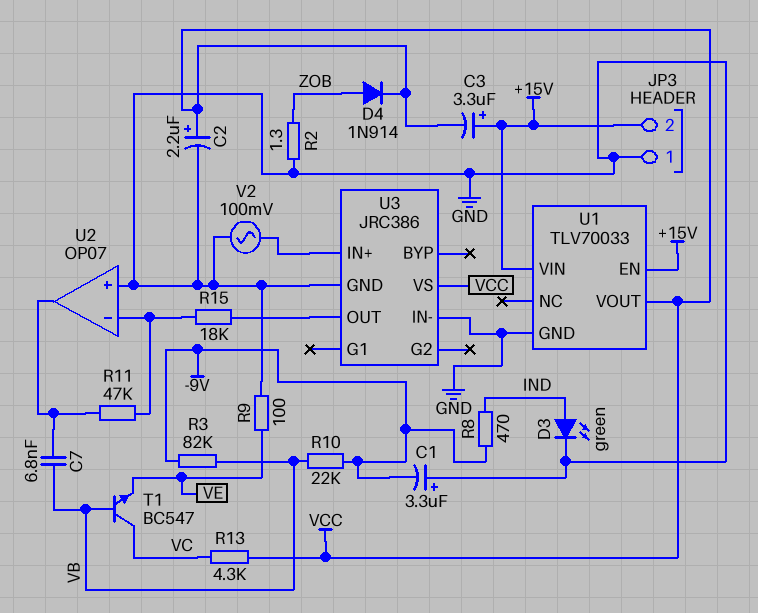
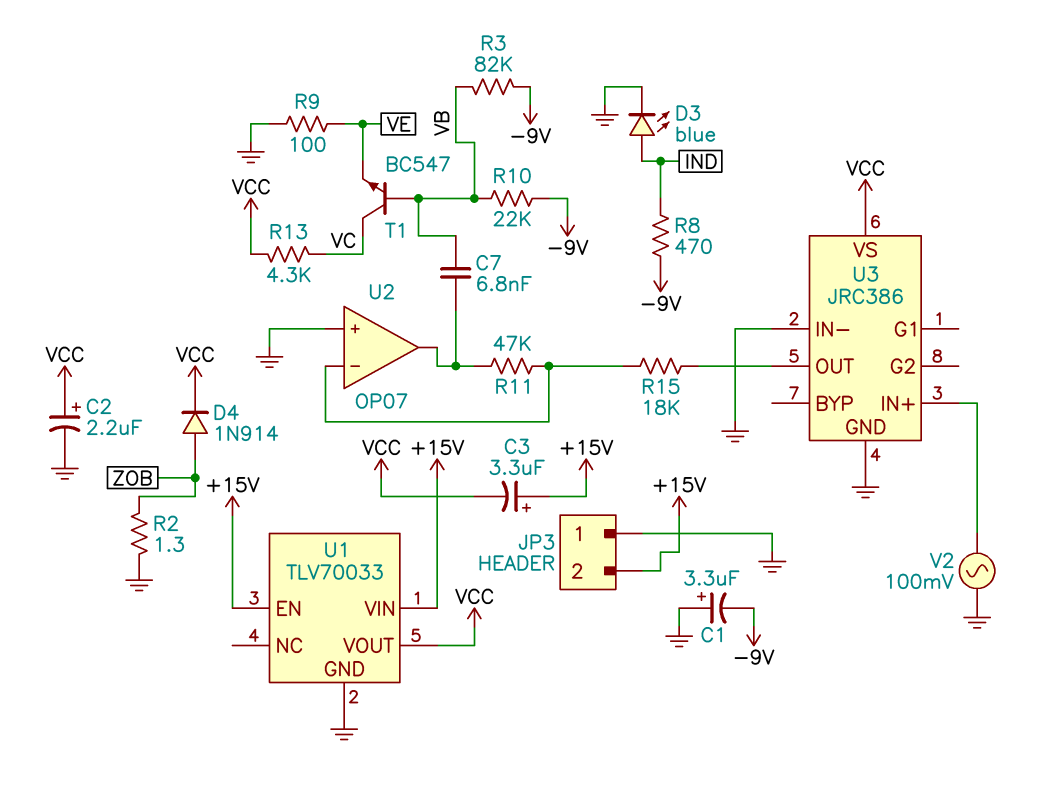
D3: LED green (A IND, K GND) -> LED blue (A IND, K GND)

